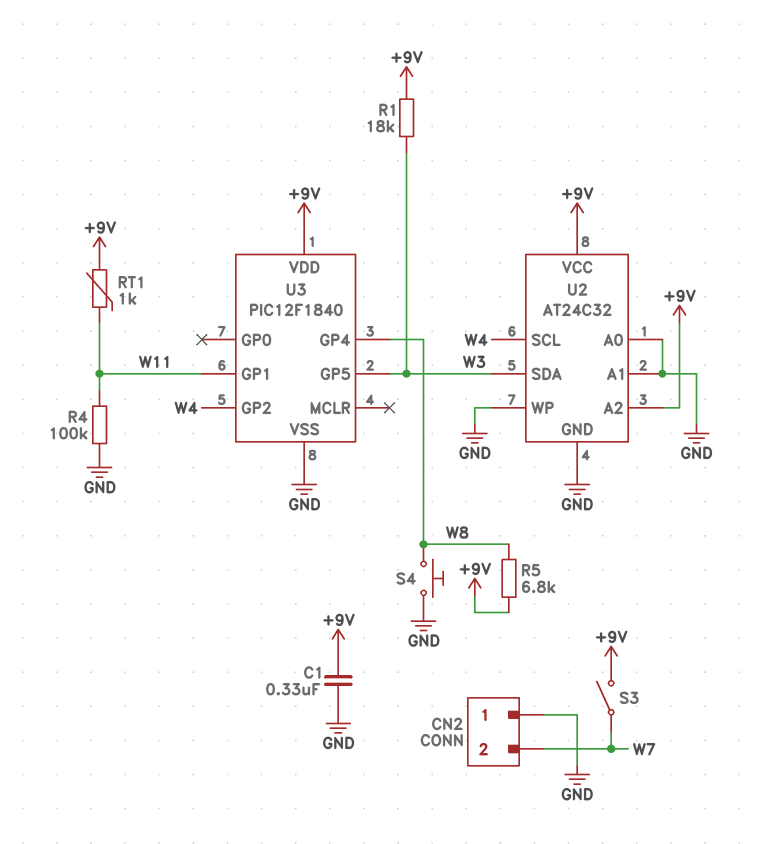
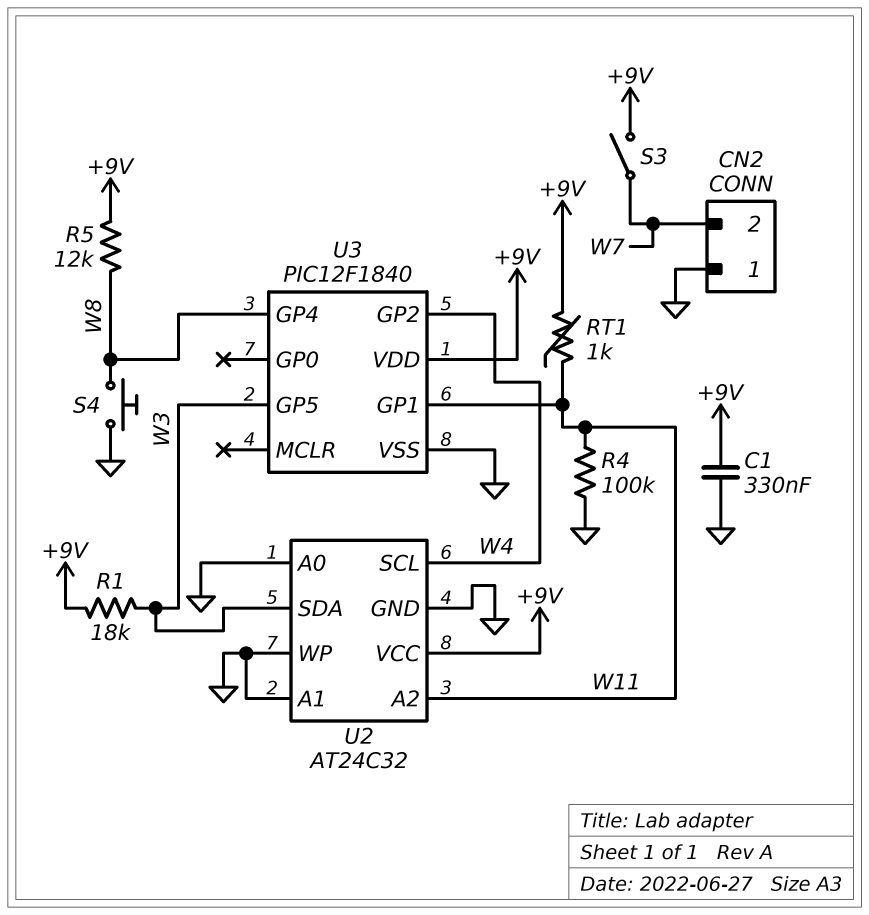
R5: 6.8k (+9V, W8) -> 12k (+9V, W8)
U2 pin A2: +9V -> W11

